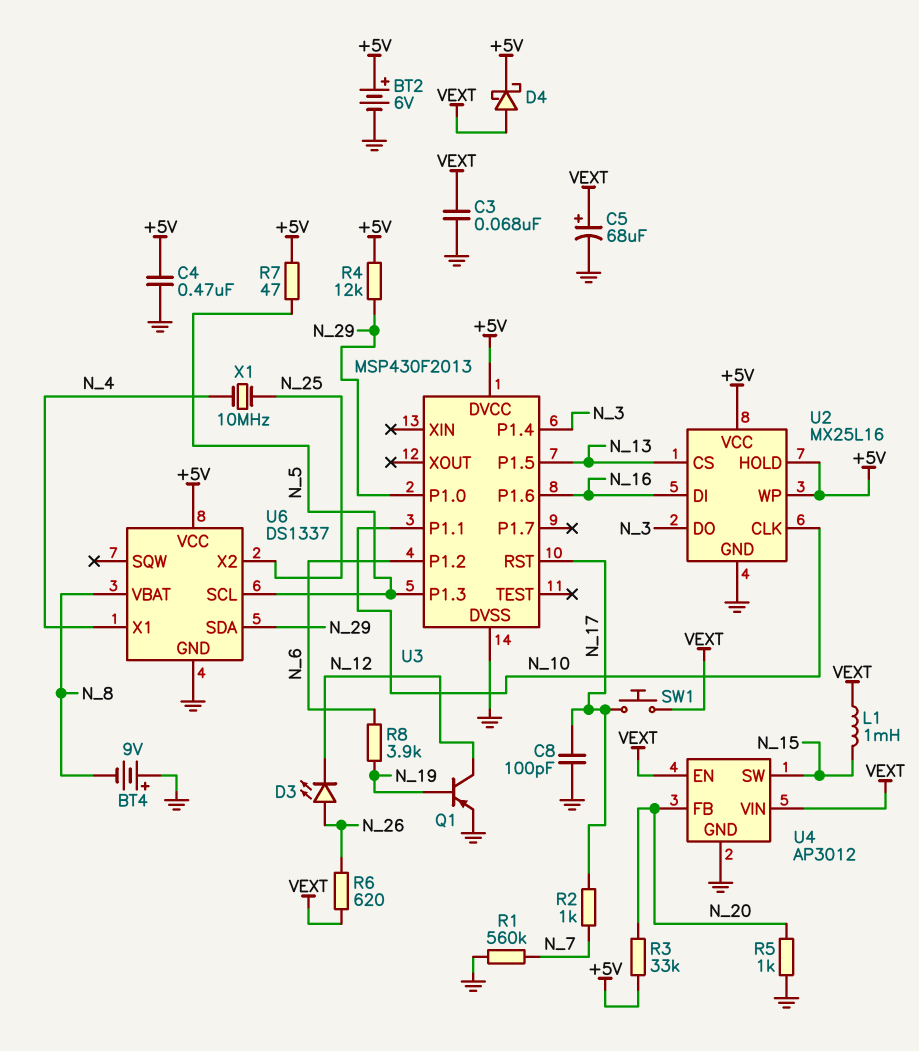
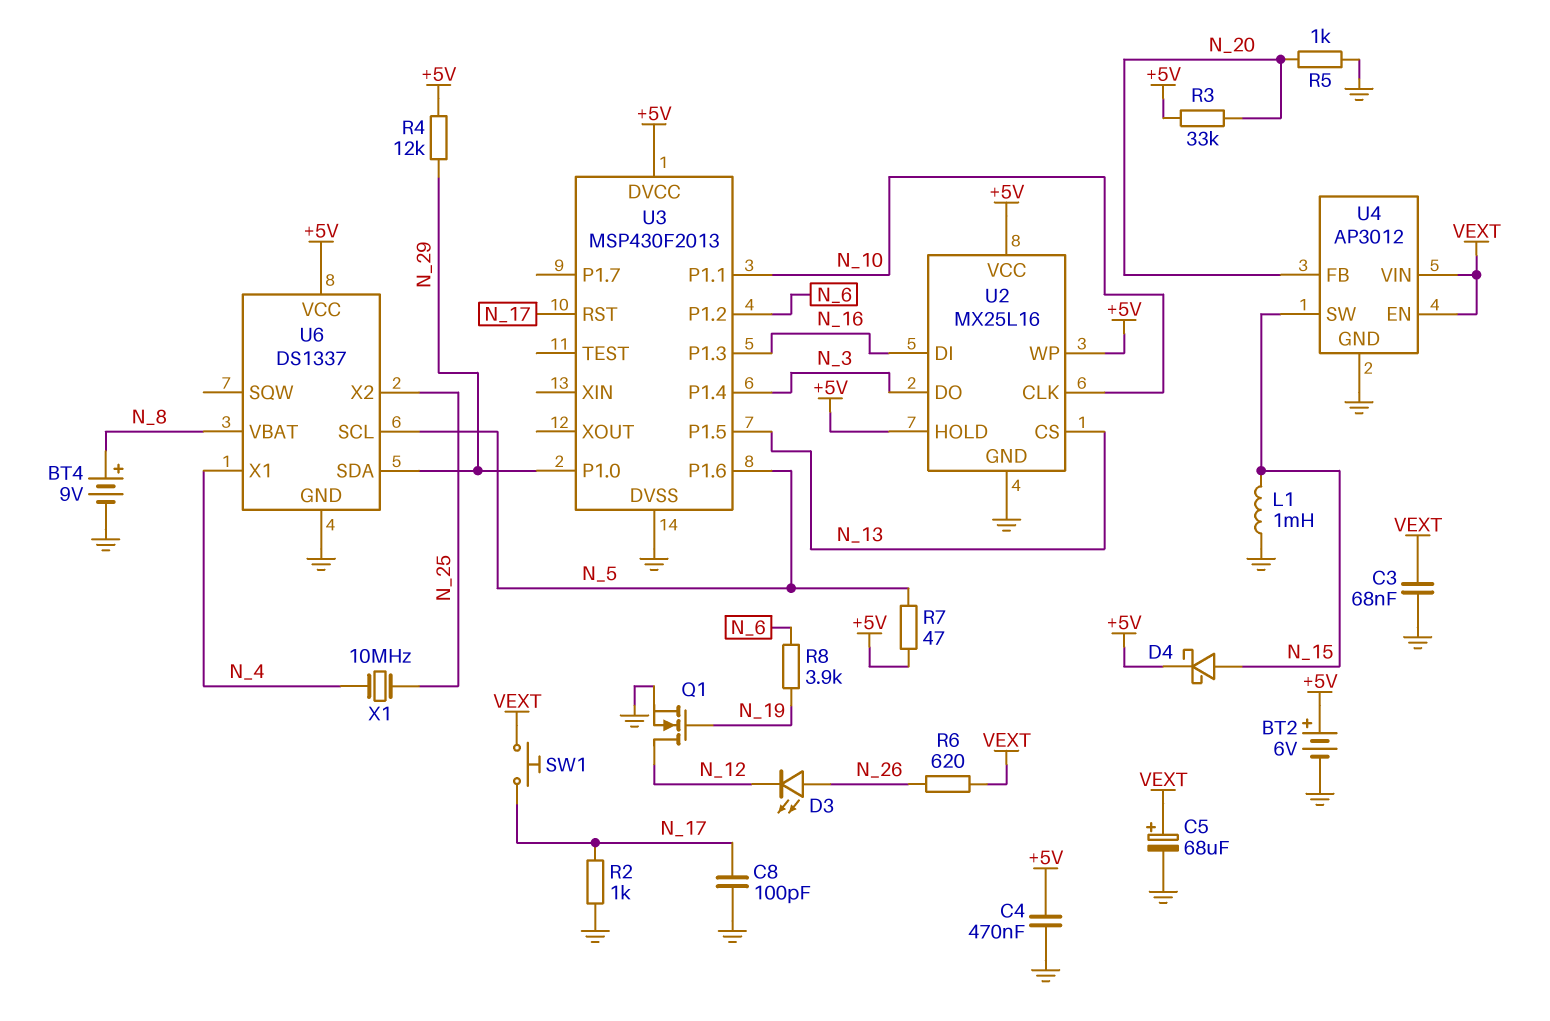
BT4: 9V (plus GND, minus N_8) -> 9V (plus N_8, minus GND)
D4: schottky (A VEXT, K +5V) -> schottky (A N_15, K +5V)
L1: 1mH (N_15, VEXT) -> 1mH (GND, N_15)
Q1: PNP (B N_19, C N_12, E GND) -> NMOS (G N_19, D N_12, S GND)
R1: 560k (GND, N_7) -> none
R2: 1k (N_7, N_17) -> 1k (GND, N_17)
U3 pin P1.3: N_5 -> N_16
U3 pin P1.6: N_16 -> N_5

